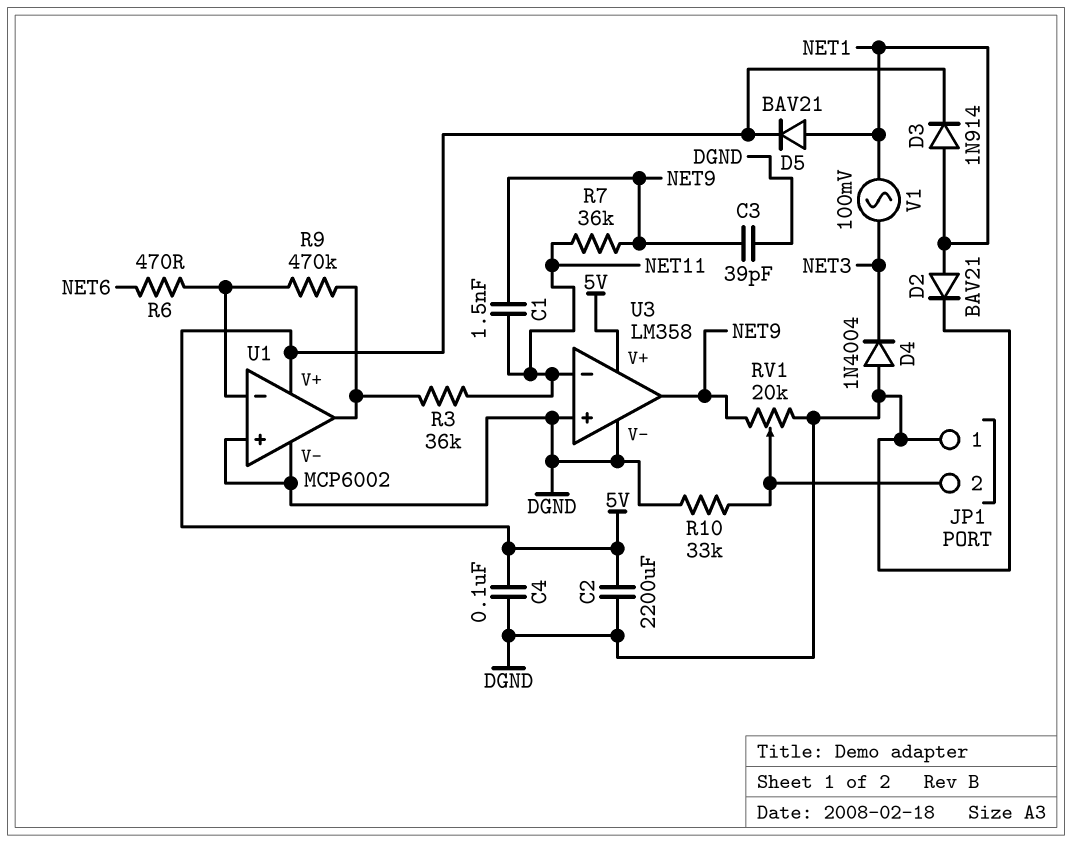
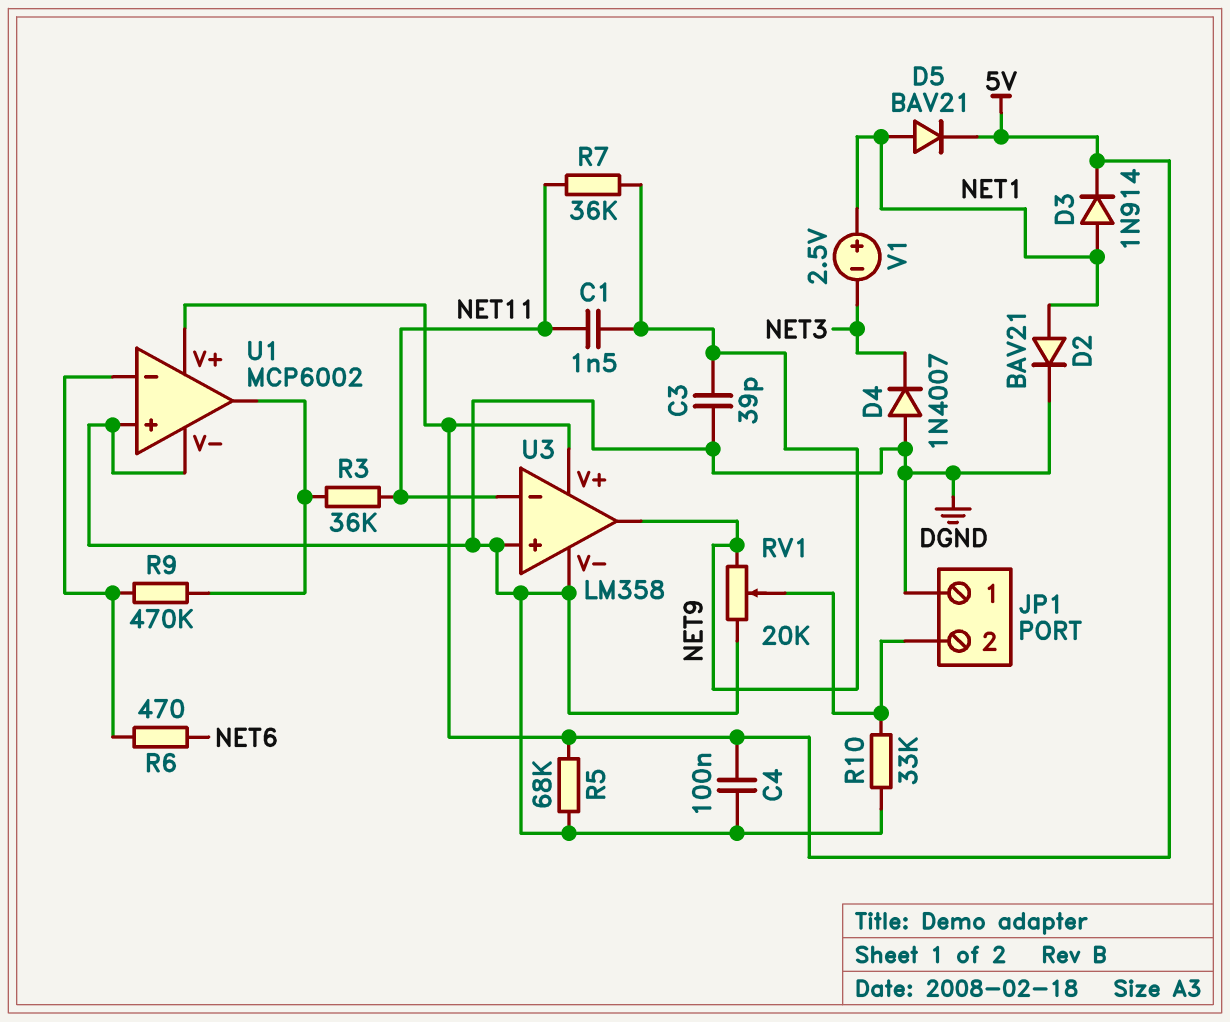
C2: 2200uF (5V, DGND) -> none
D4: diode 1N4004 (A DGND, K NET3) -> diode 1N4007 (A DGND, K NET3)
R5: none -> 68k (5V, DGND)
V1: AC 100mV (NET1, NET3) -> 2.5V (plus NET1, minus NET3)

